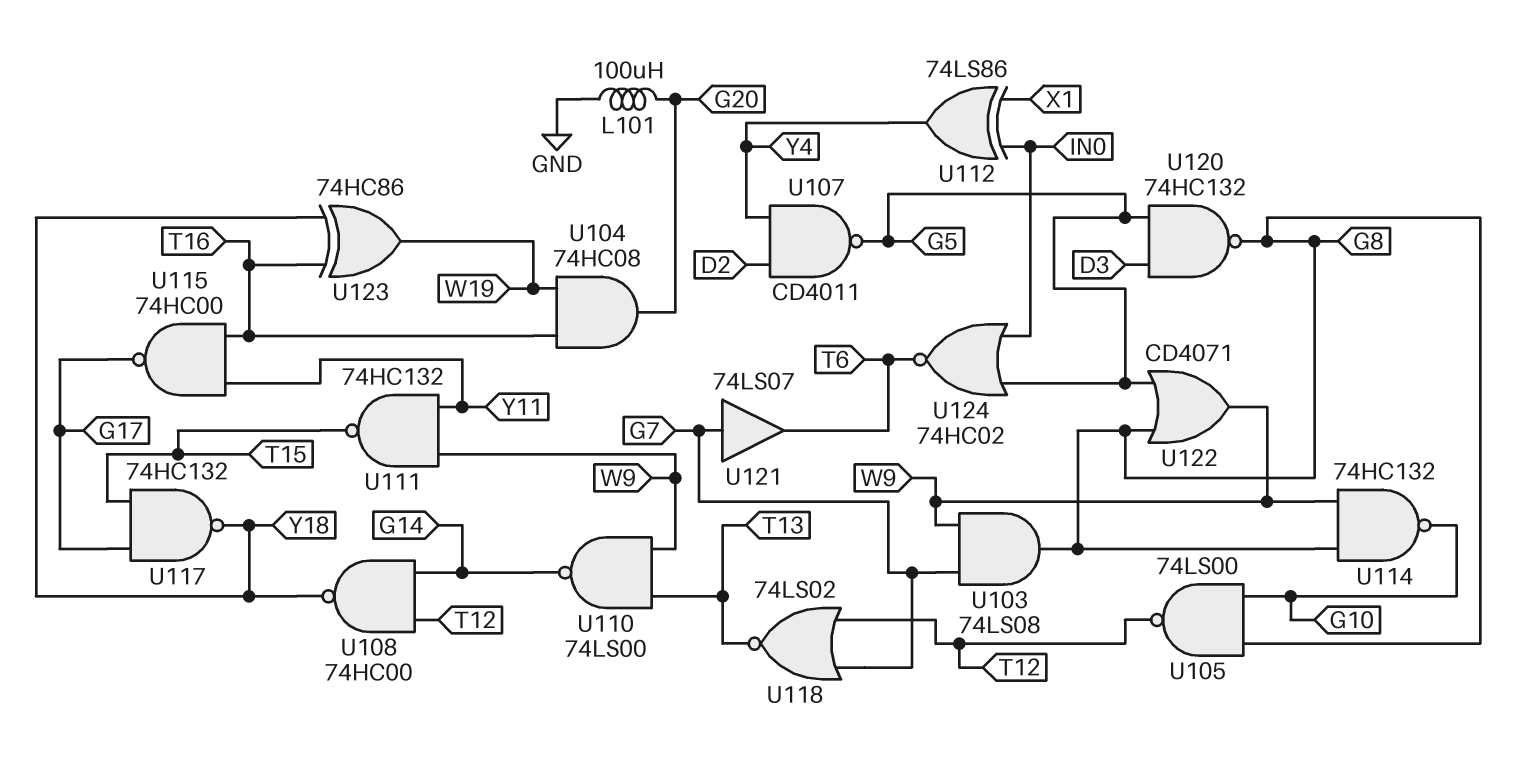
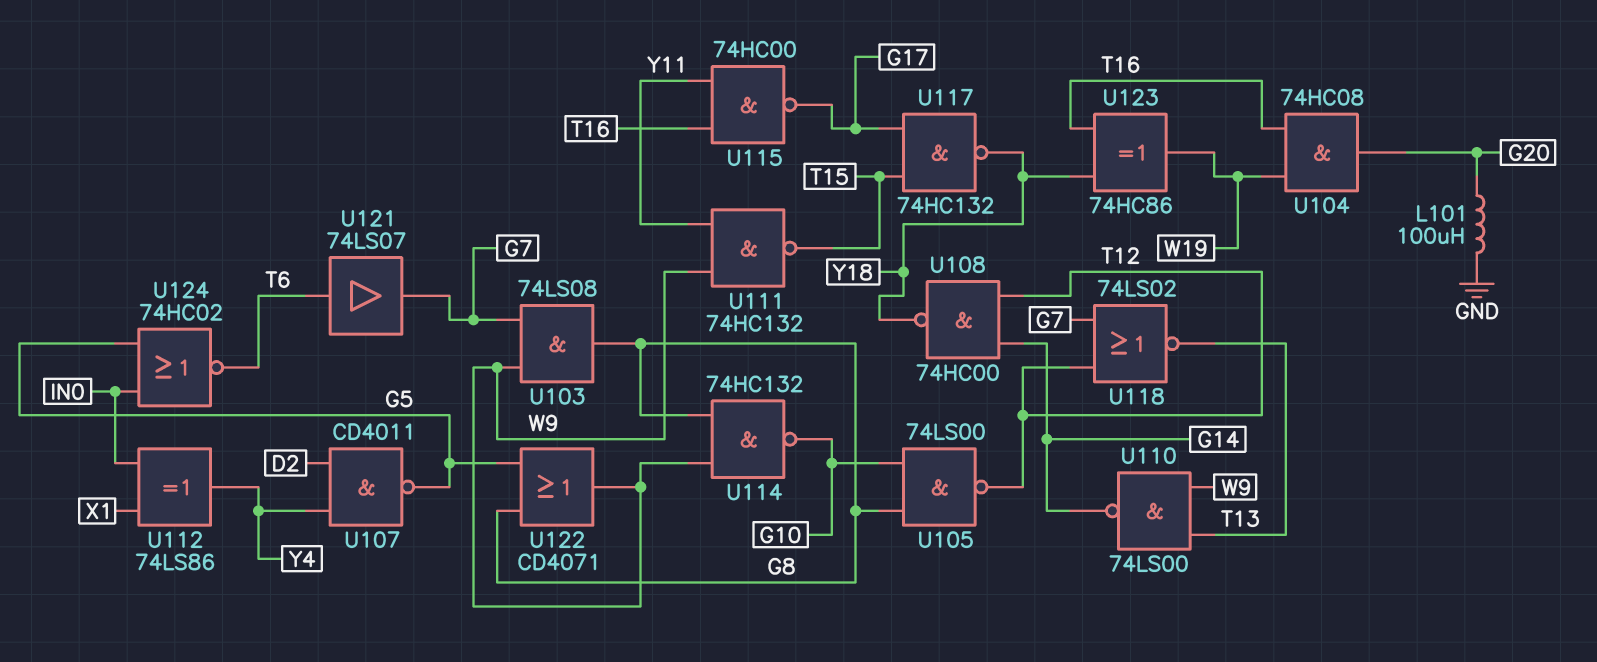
U120: NAND 74HC132 (in D3, in G5, out G8) -> none
U121: buffer 74LS07 (in G7, out T6) -> buffer 74LS07 (in T6, out G7)

